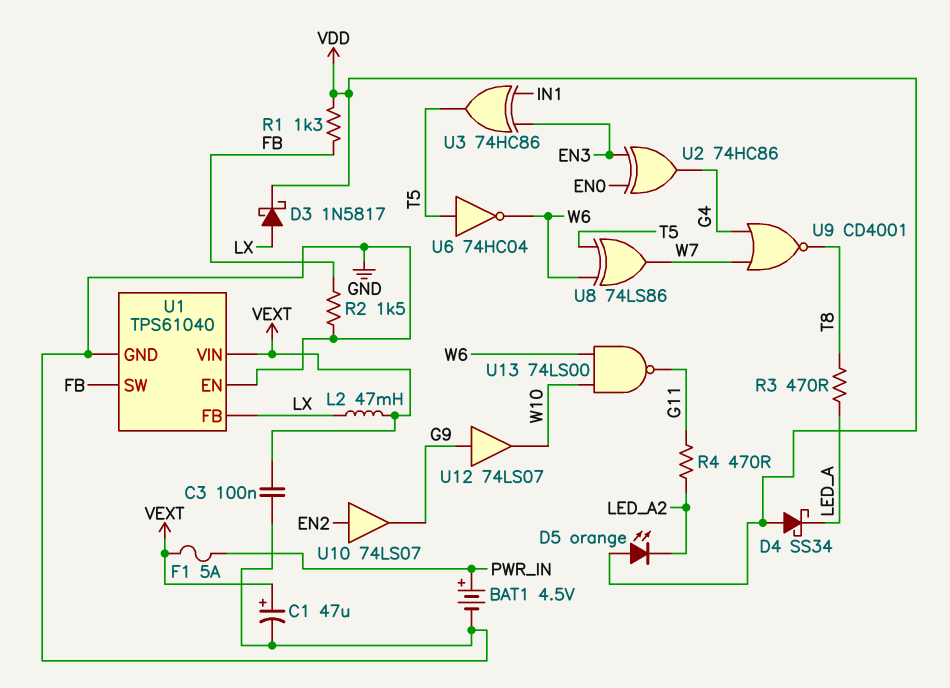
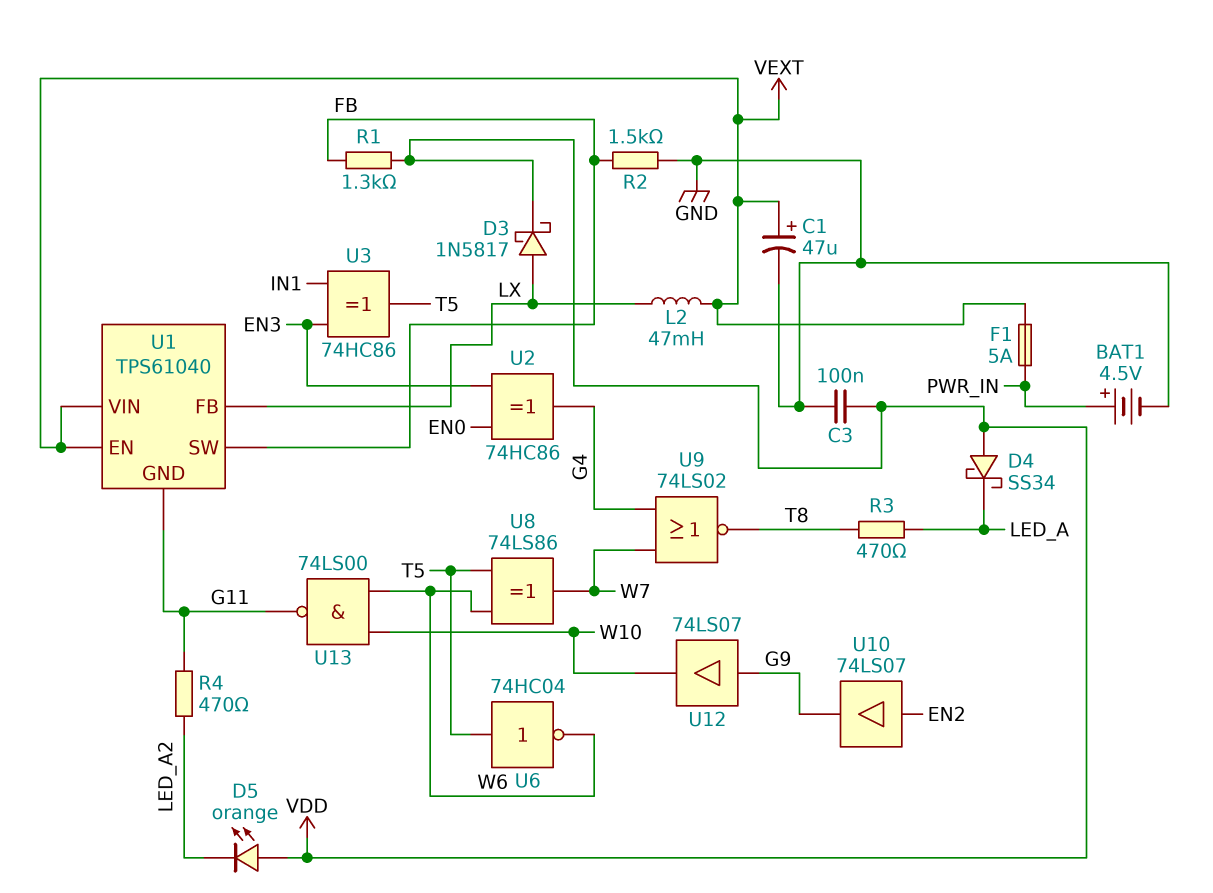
C3: 100nF (GND, VEXT) -> 100nF (GND, VDD)
U1 pin EN: GND -> VEXT
U1 pin GND: GND -> G11
U9: NOR CD4001 (in G4, in W7, out T8) -> NOR 74LS02 (in G4, in W7, out T8)

